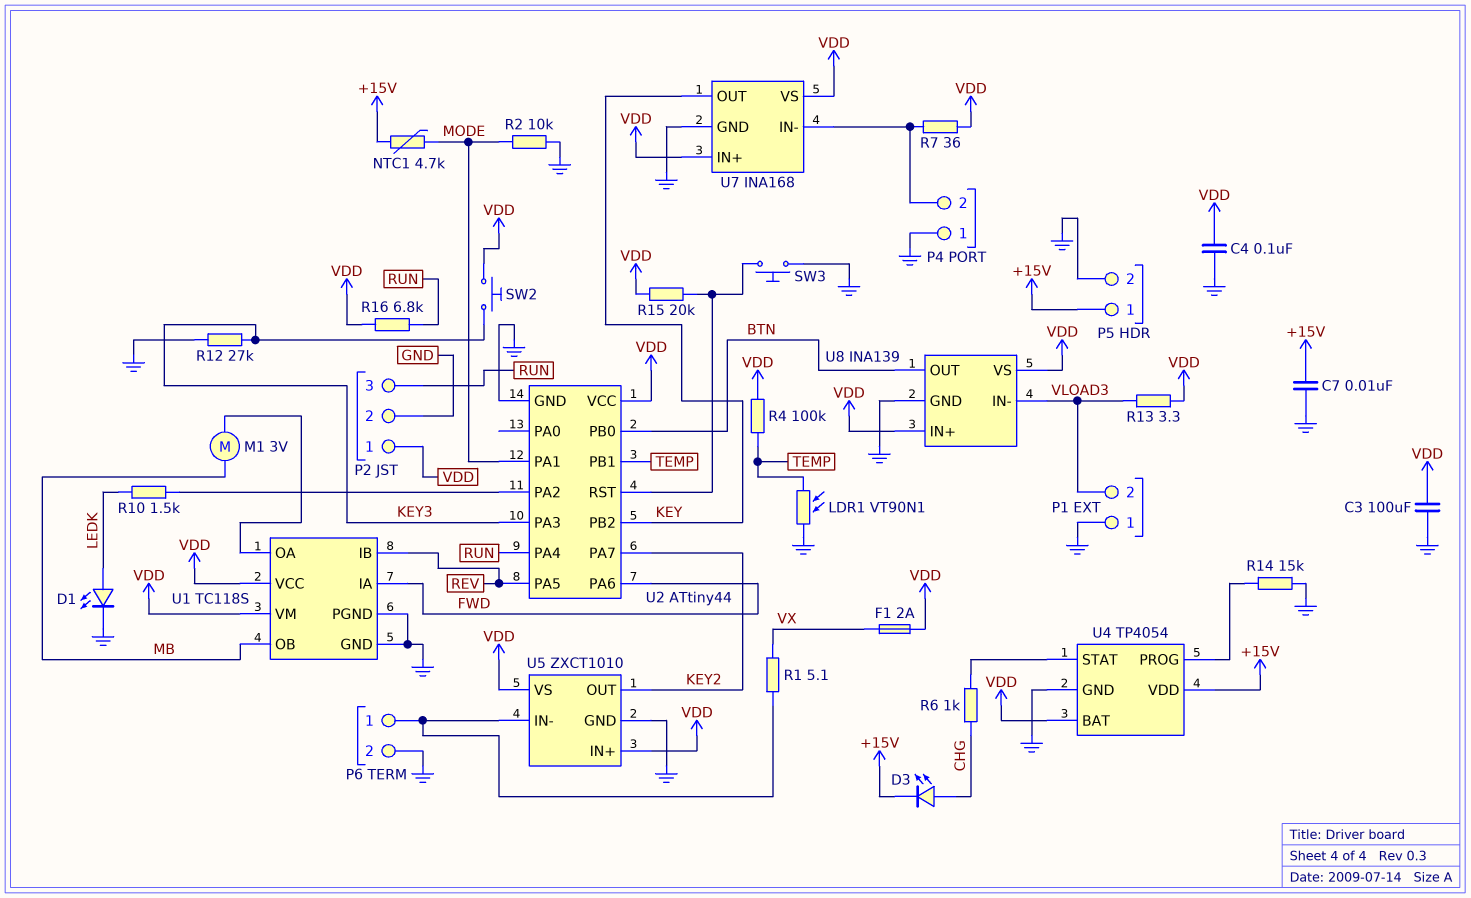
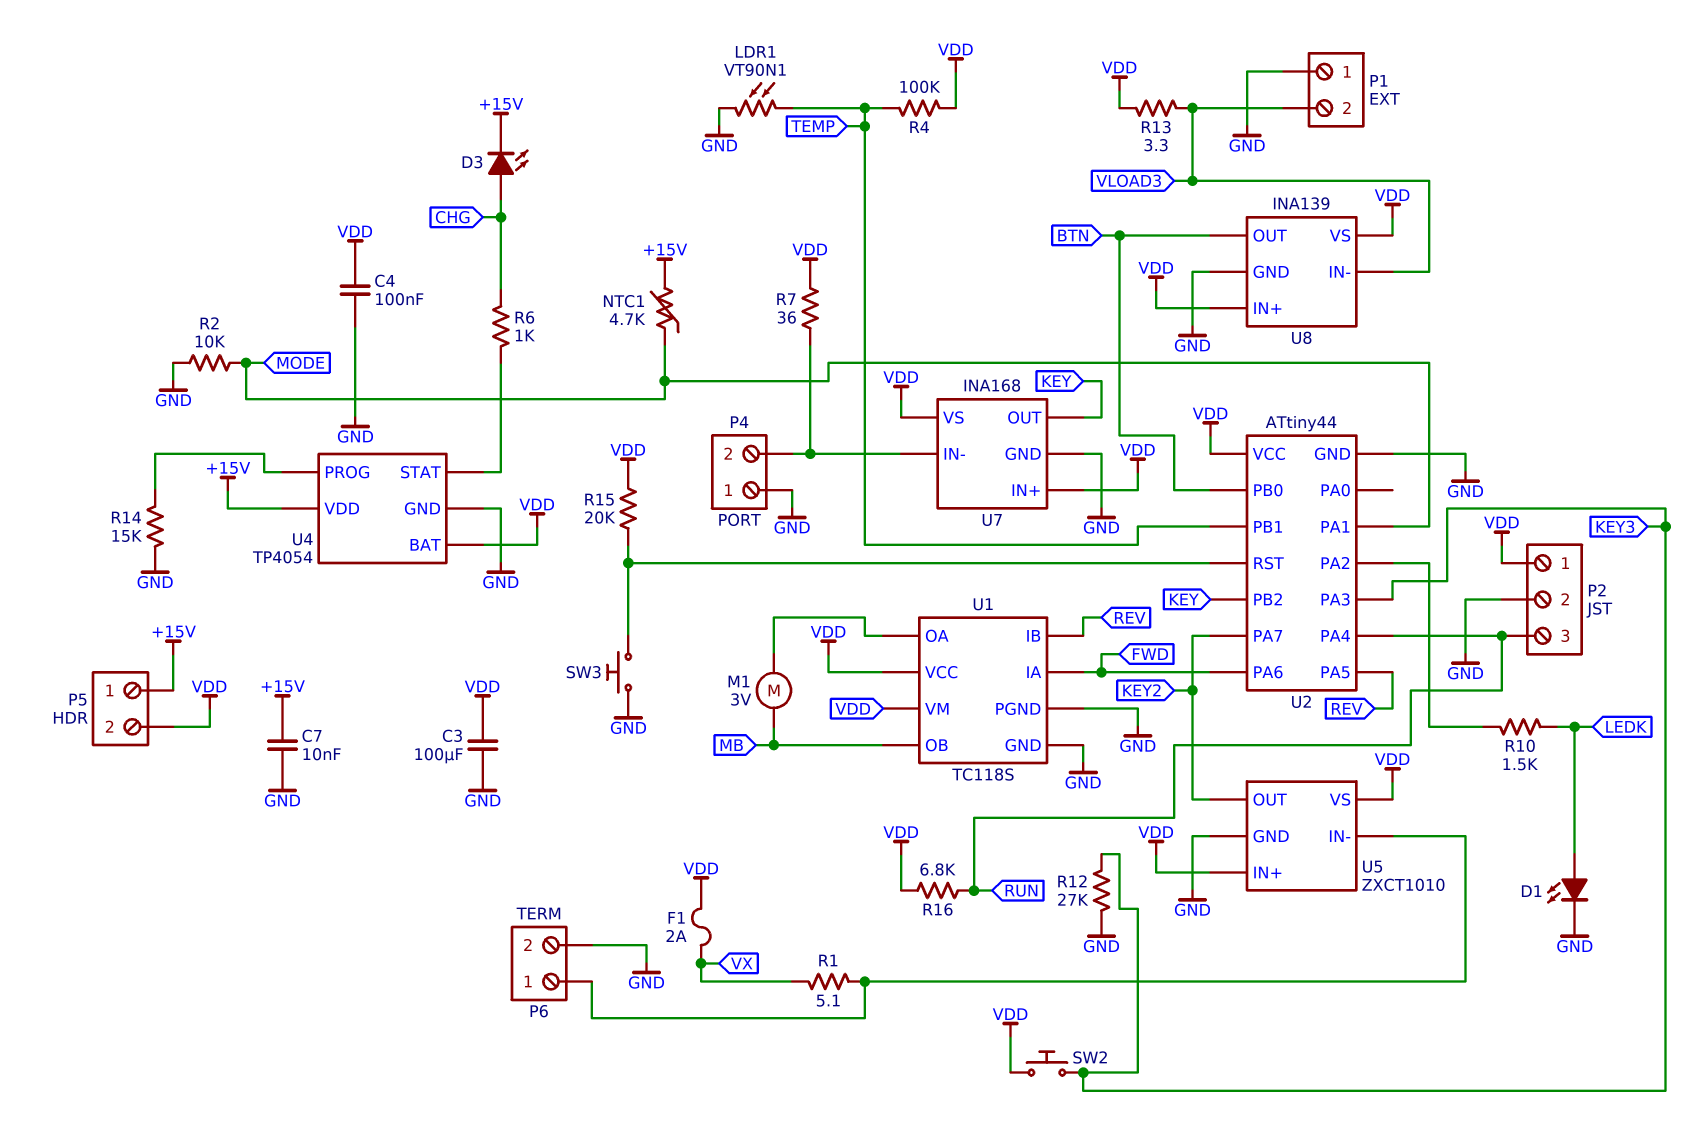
P5 pin 2: GND -> VDD

